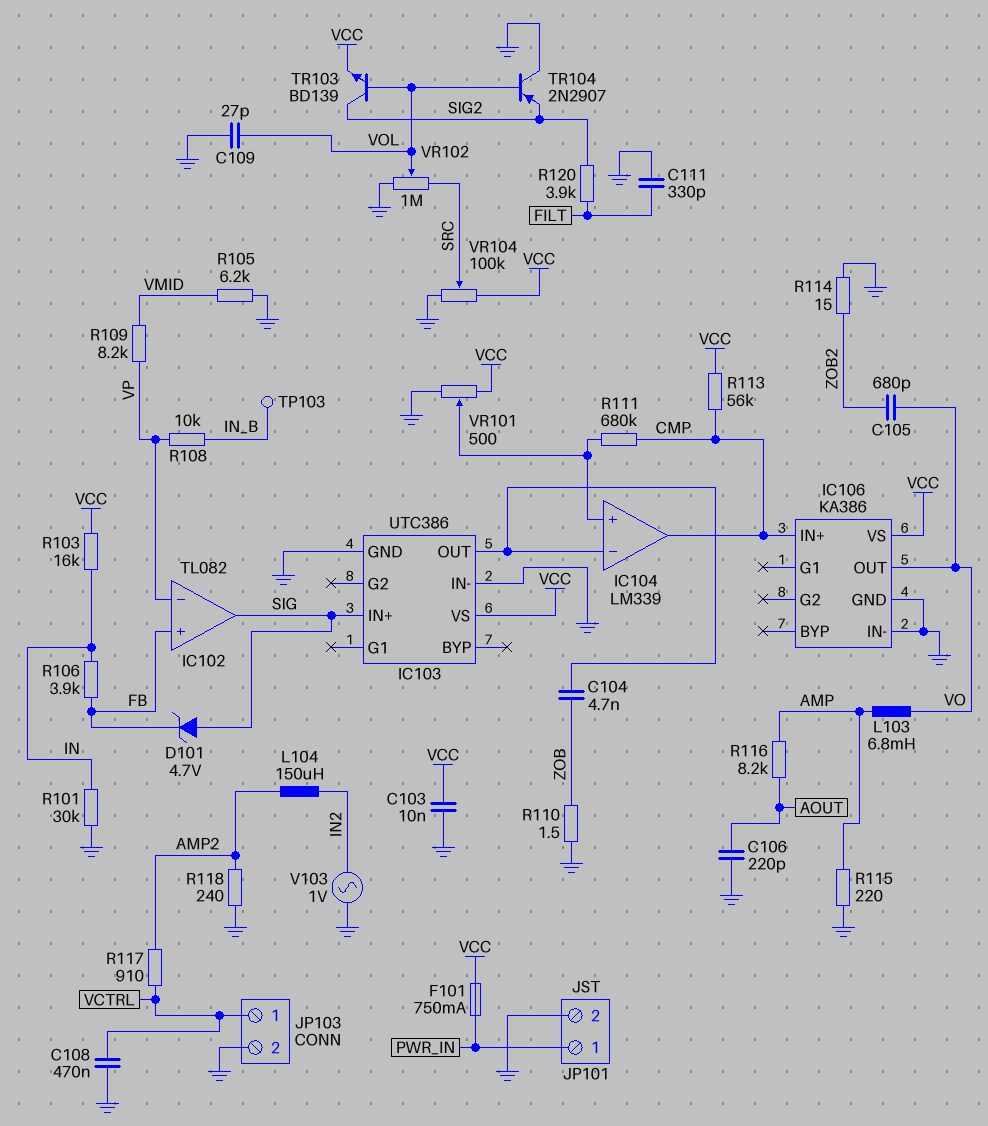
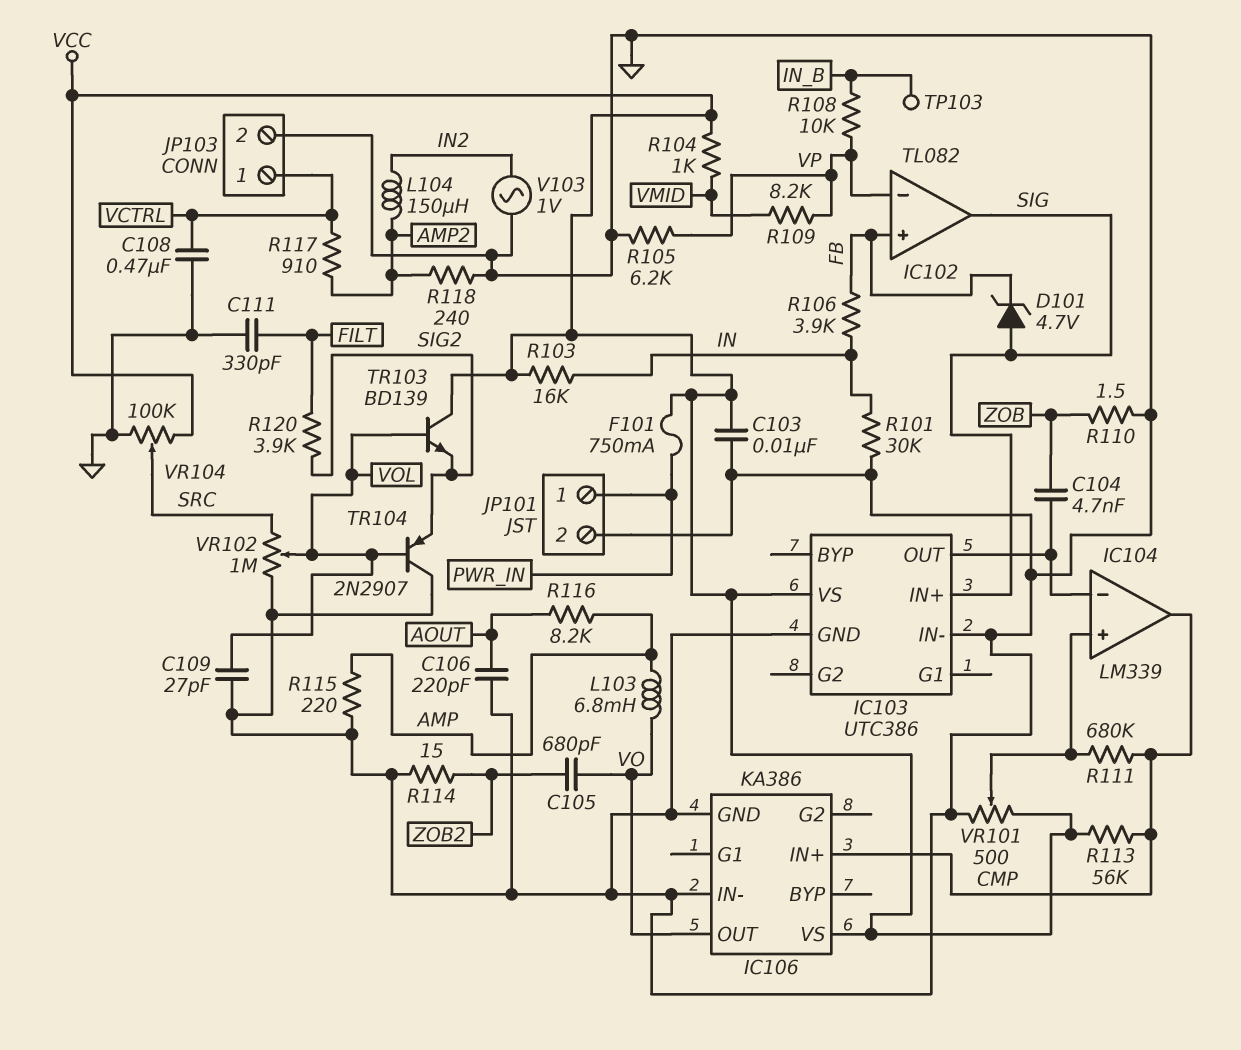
R104: none -> 1k (VCC, VMID)
R105: 6.2k (GND, VMID) -> 6.2k (GND, VP)
TR103: NPN BD139 (B VOL, C SIG2, E VCC) -> NPN BD139 (B VOL, C VCC, E SIG2)

